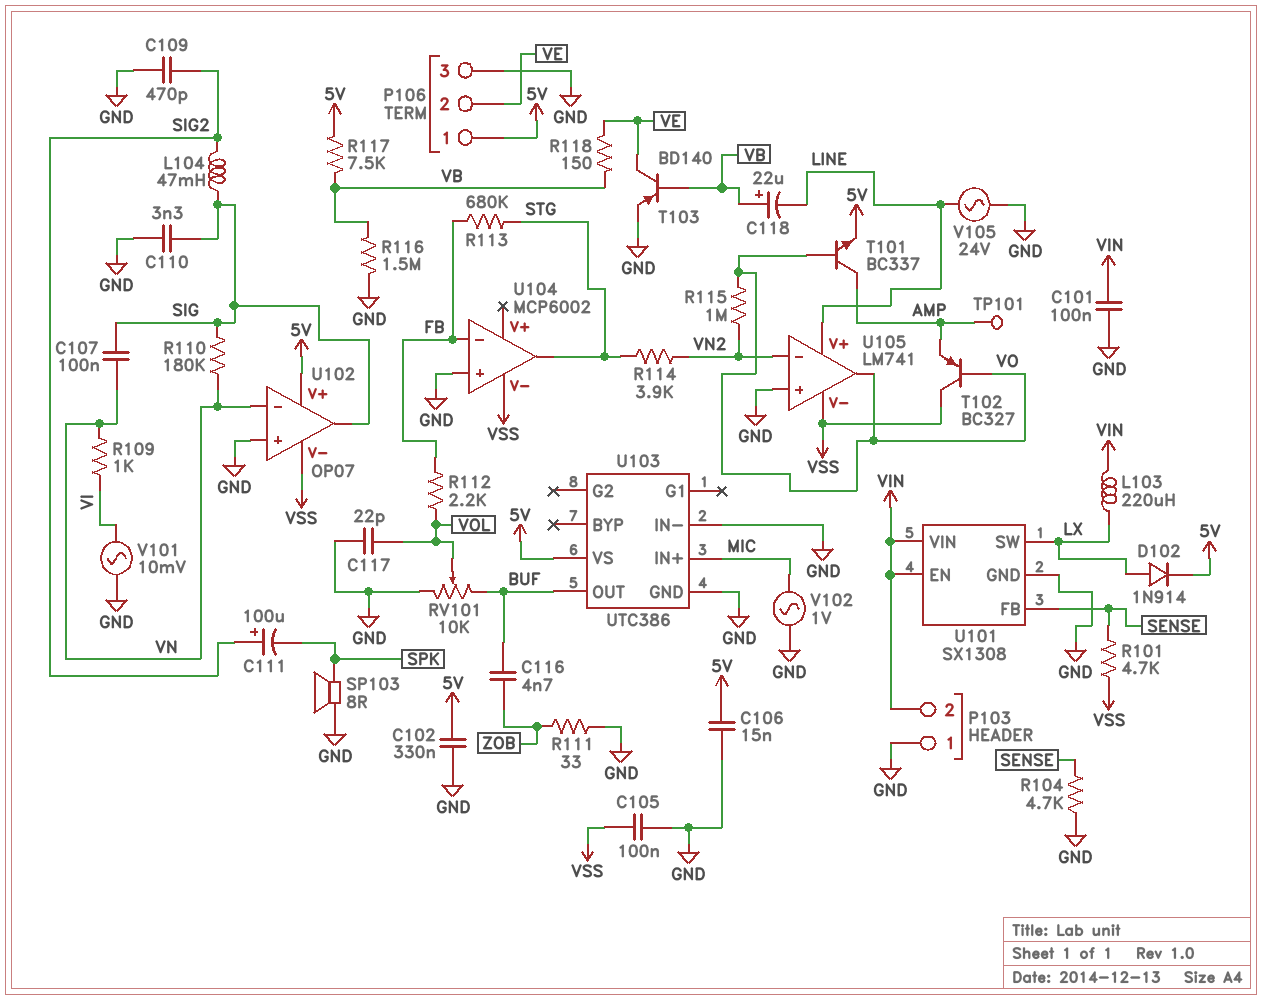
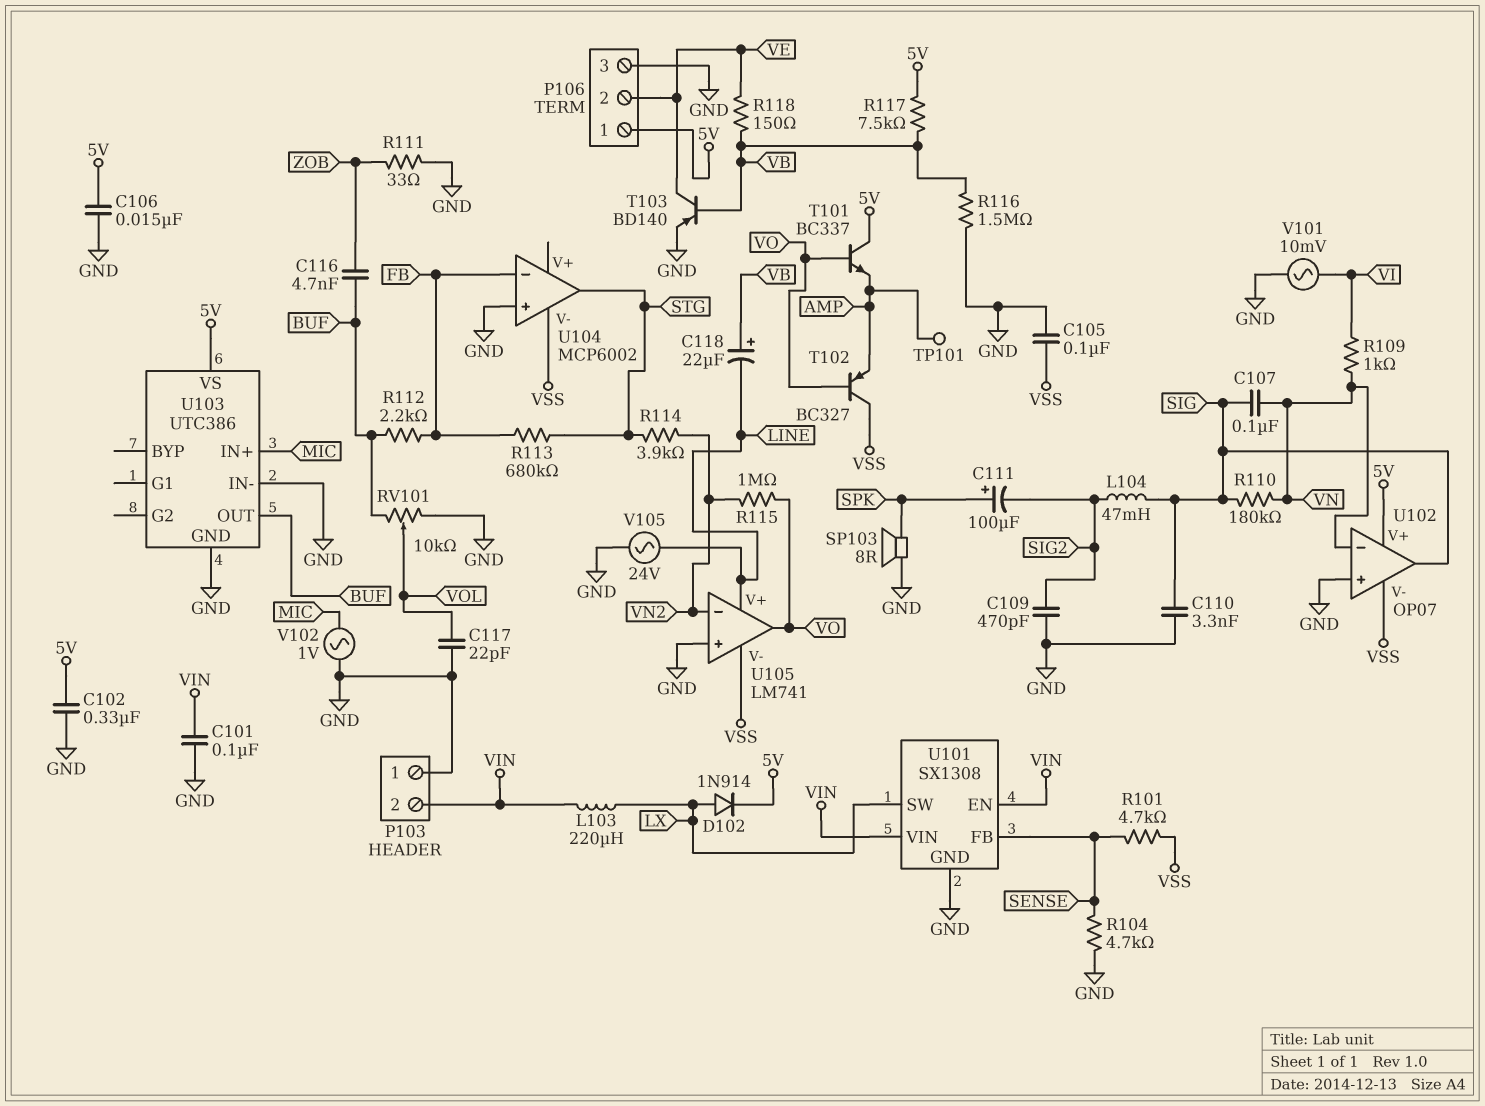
C111: 100uF (plus SIG2, minus SPK) -> 100uF (plus SPK, minus SIG2)
R112: 2.2k (FB, VOL) -> 2.2k (BUF, FB)
T101: NPN BC337 (B VO, C AMP, E 5V) -> NPN BC337 (B VO, C 5V, E AMP)

